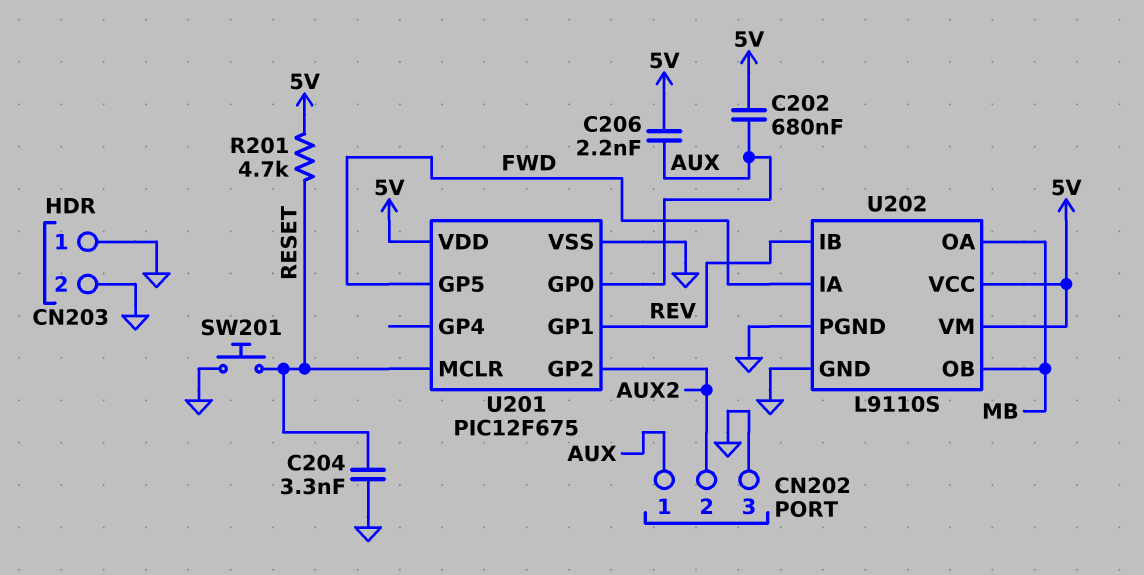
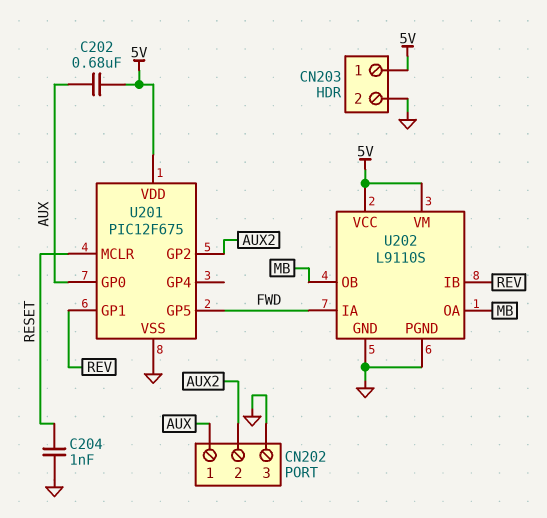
C204: 3.3nF (GND, RESET) -> 1nF (GND, RESET)
C206: 2.2nF (5V, AUX) -> none
CN203 pin 1: GND -> 5V
R201: 4.7k (5V, RESET) -> none
SW201: button (GND, RESET) -> none

